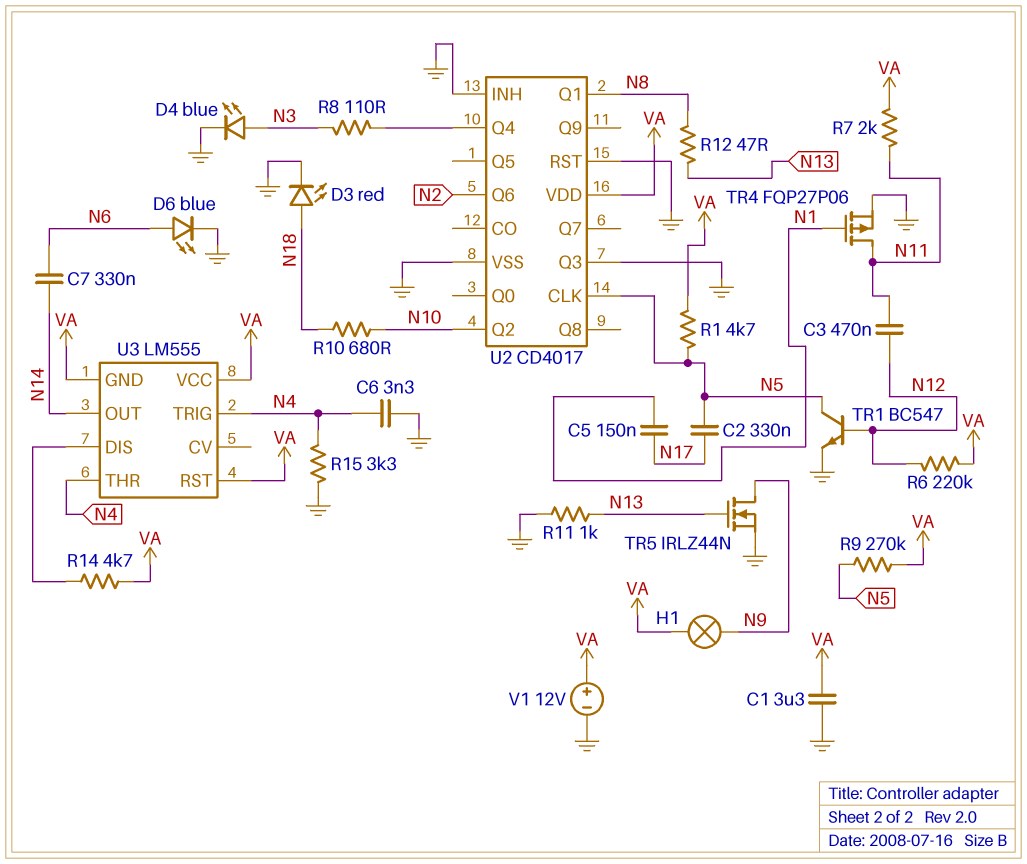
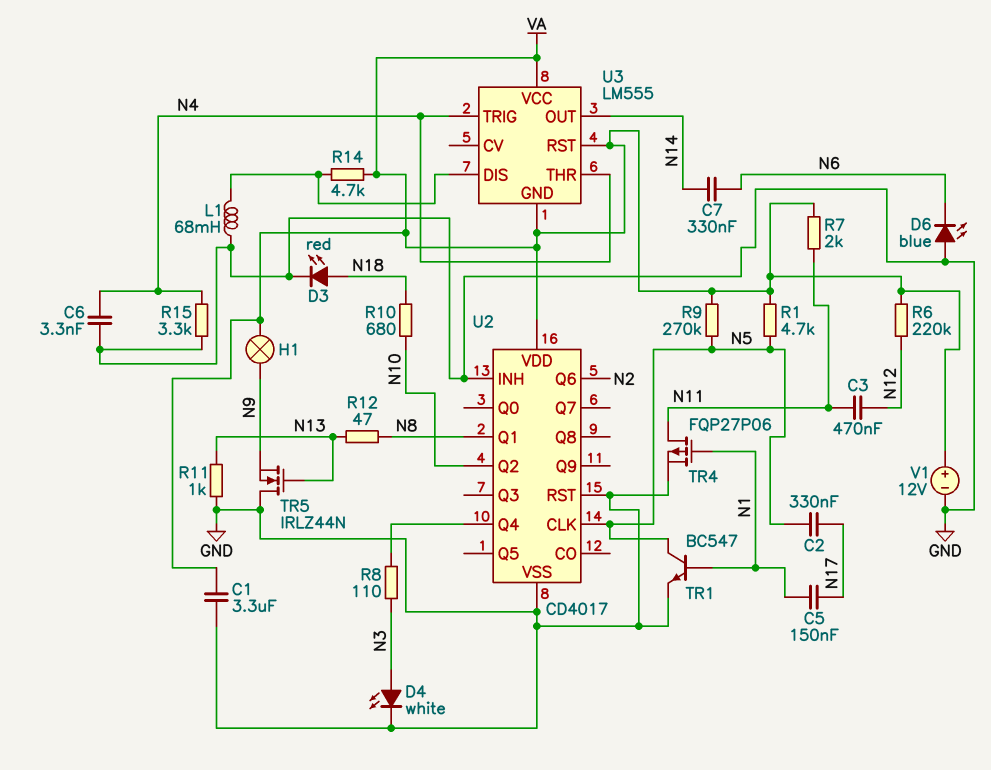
D4: LED blue (A N3, K GND) -> LED white (A N3, K GND)
D6: LED blue (A N6, K GND) -> LED blue (A GND, K N6)
L1: none -> 68mH (GND, U3/DIS)
TR1: NPN BC547 (B N12, C N5, E GND) -> NPN BC547 (B N1, C N5, E GND)
TR5: NMOS IRLZ44N (G N13, D N9, S GND) -> NMOS IRLZ44N (G N13, D GND, S N9)
U2 pin Q3: GND -> none

